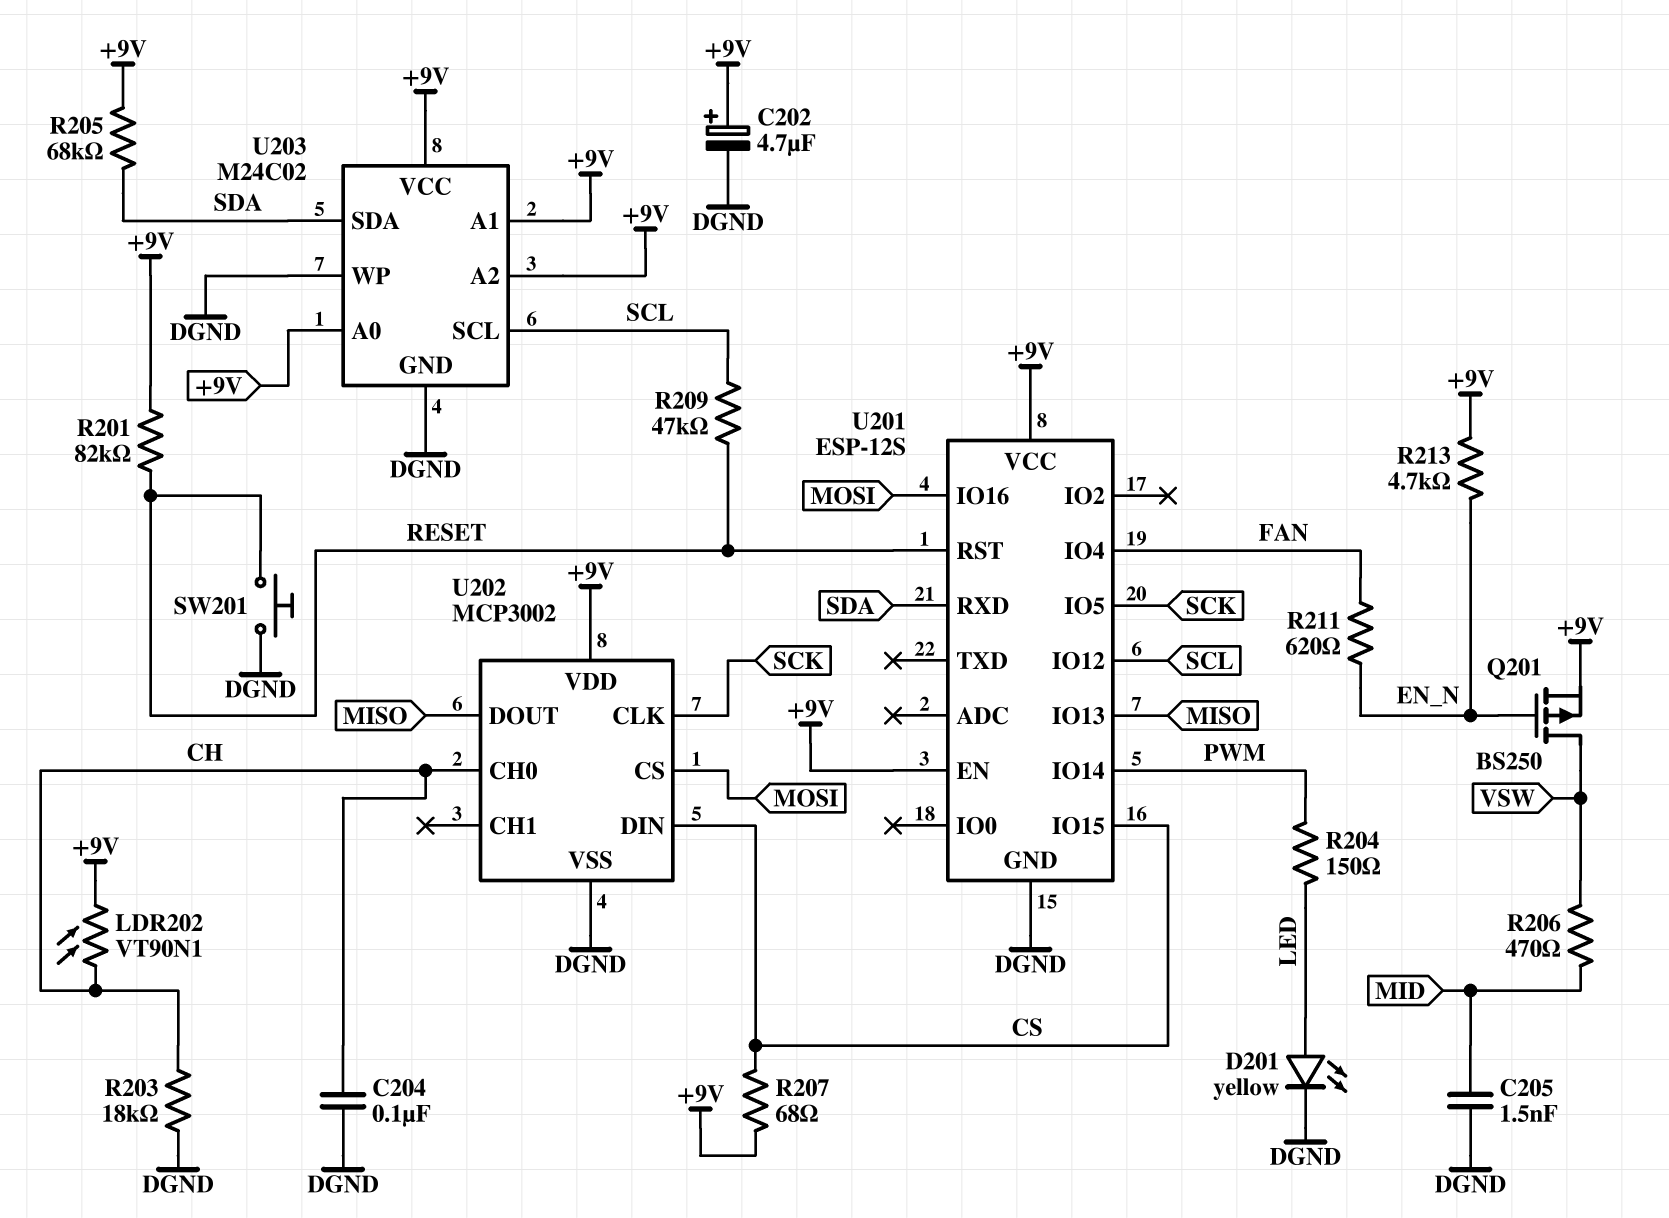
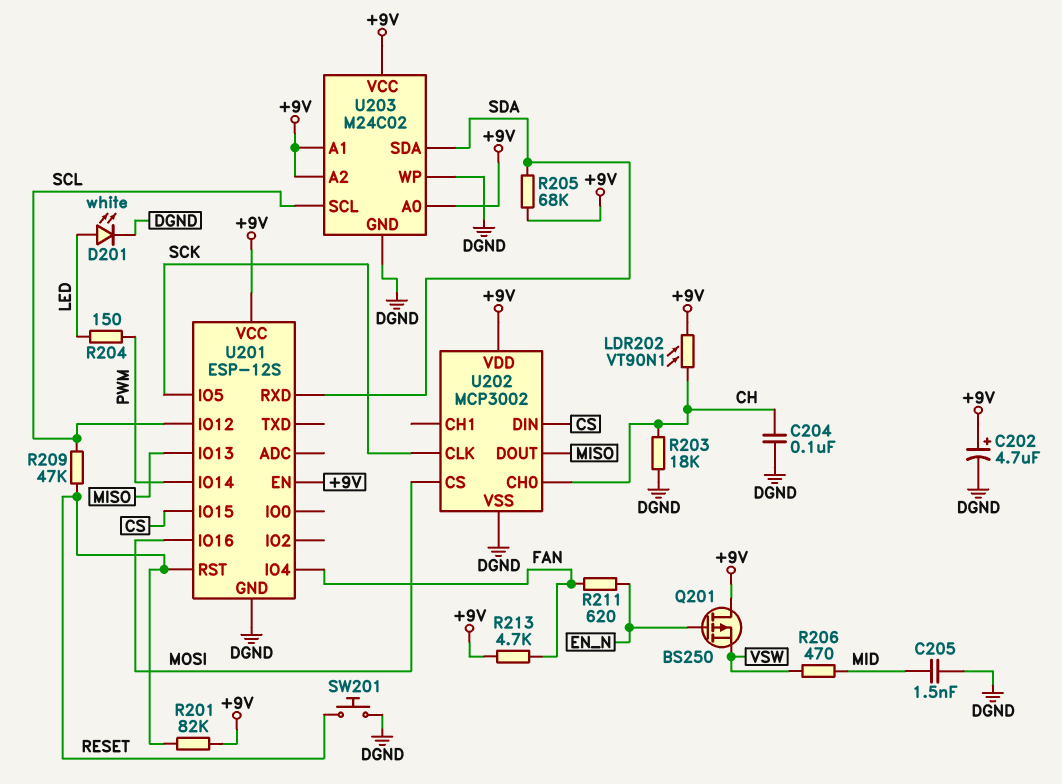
D201: LED yellow (A LED, K DGND) -> LED white (A LED, K DGND)
Q201: PMOS BS250 (G EN_N, D VSW, S +9V) -> PMOS BS250 (G EN_N, D +9V, S VSW)
R207: 68 (+9V, CS) -> none
R213: 4.7k (+9V, EN_N) -> 4.7k (+9V, FAN)

